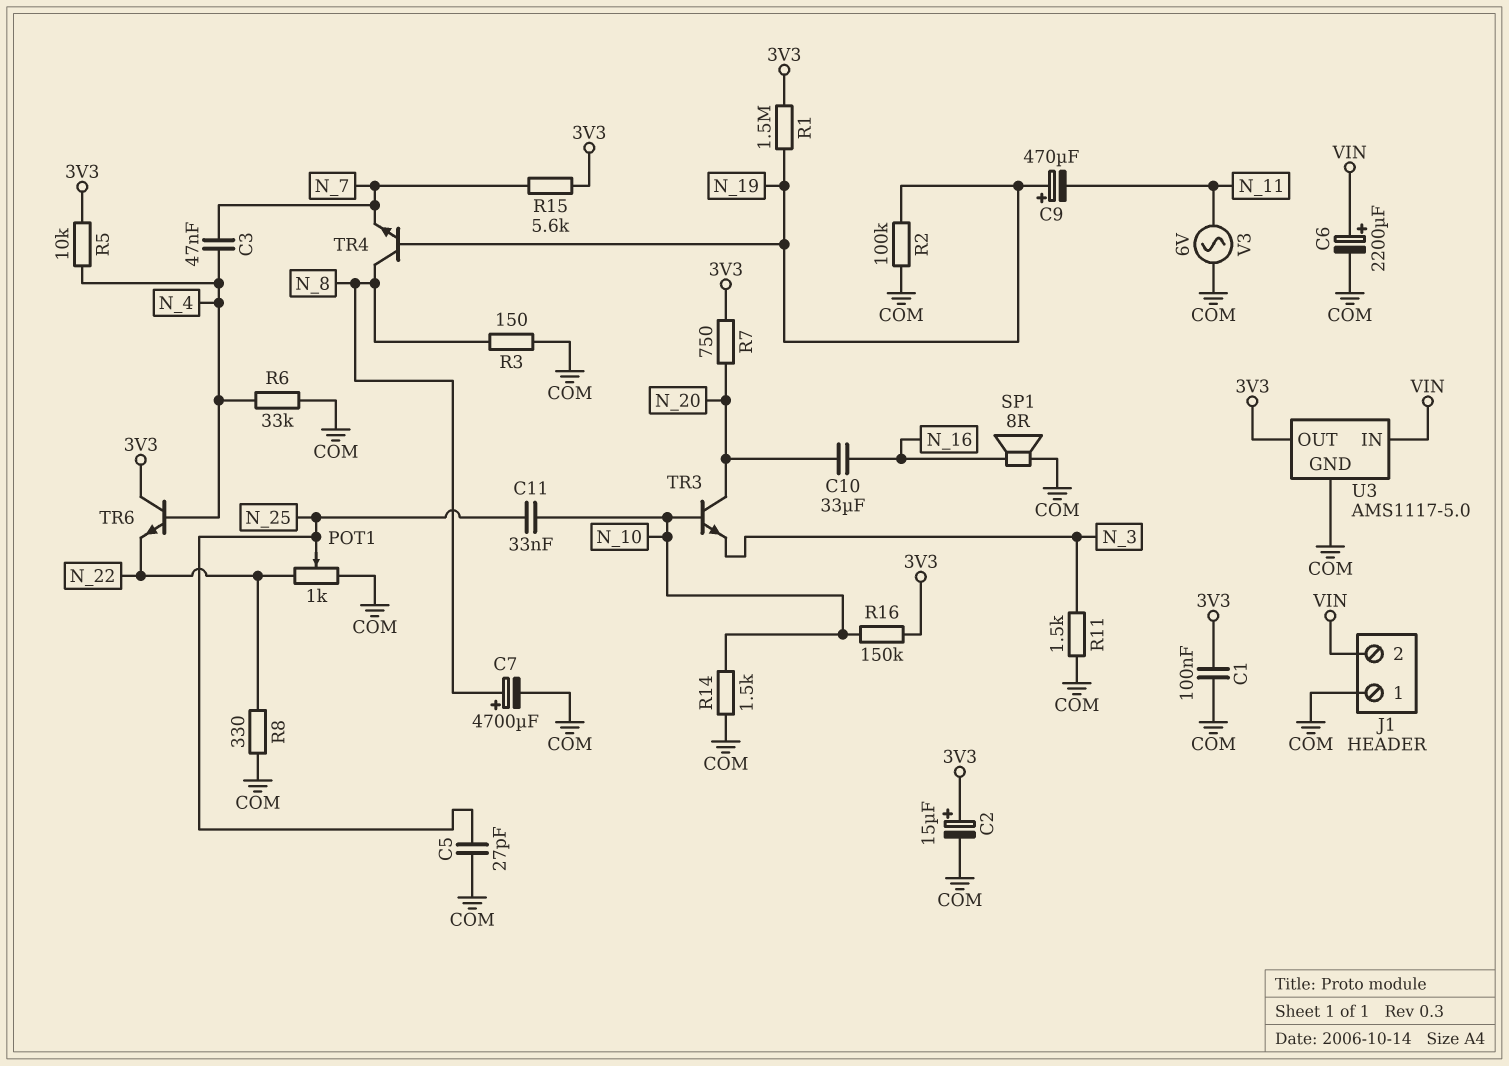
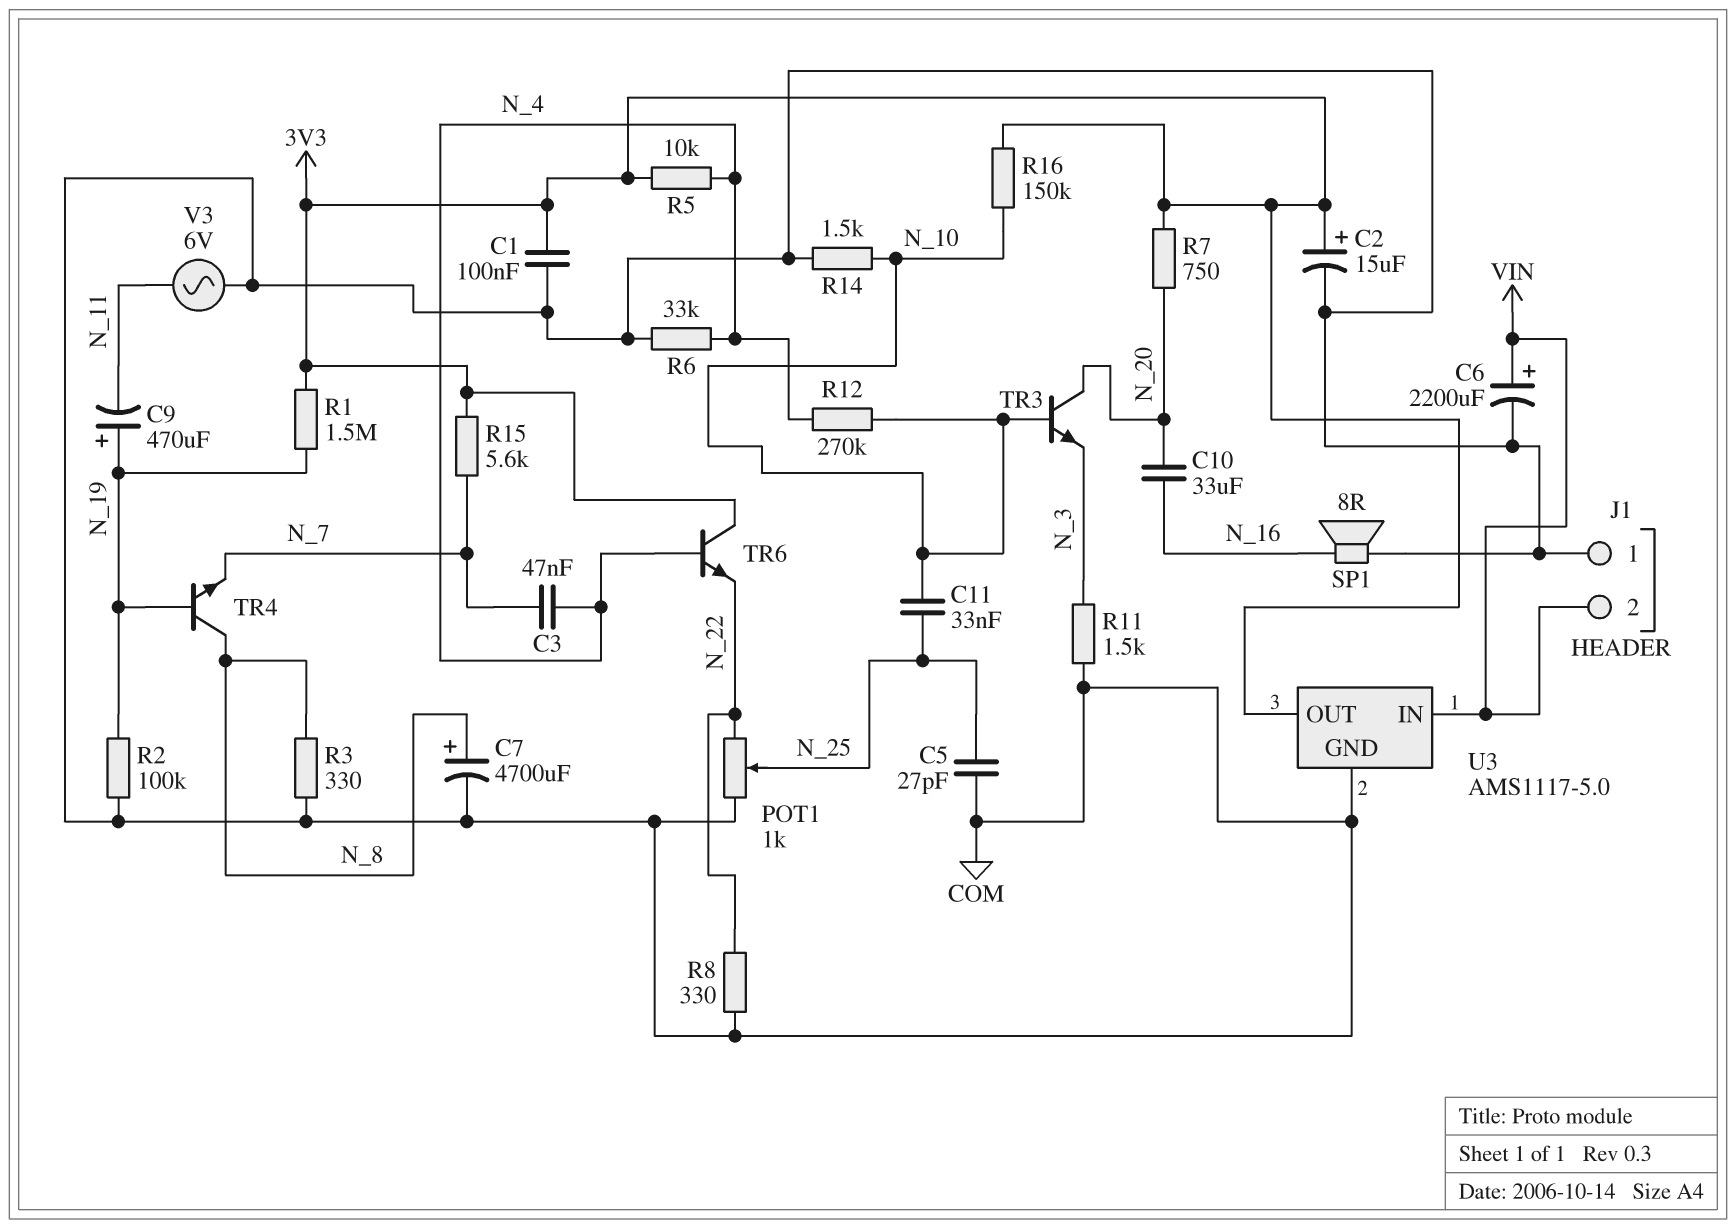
R3: 150 (COM, N_8) -> 330 (COM, N_8)
R12: none -> 270k (N_4, N_10)

